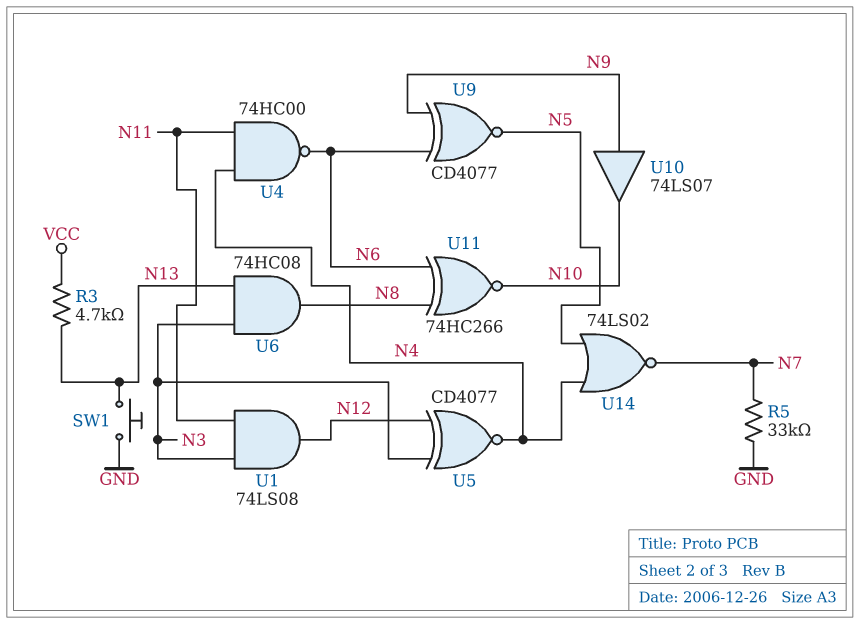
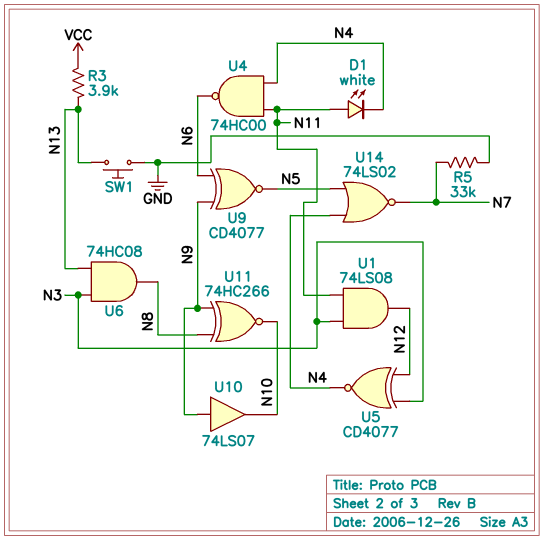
D1: none -> LED white (A N11, K N4)
R3: 4.7k (N13, VCC) -> 3.9k (N13, VCC)
U11: XNOR 74HC266 (in N6, in N8, out N10) -> XNOR 74HC266 (in N8, in N9, out N10)

